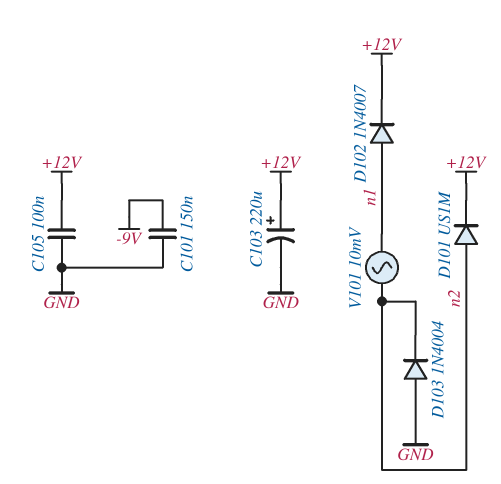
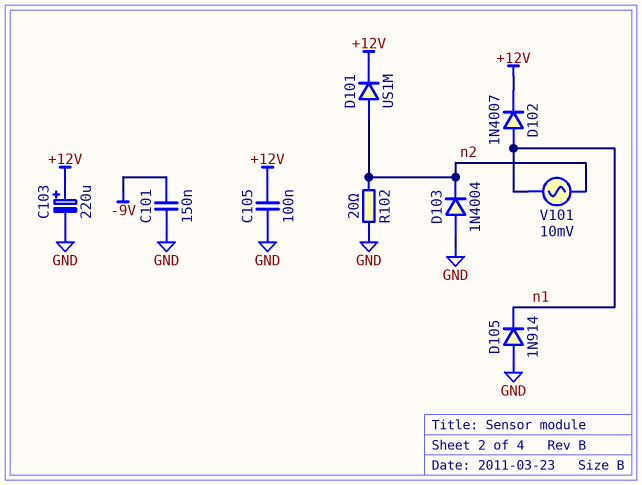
D105: none -> diode 1N914 (A GND, K n1)
R102: none -> 20 (GND, n2)

